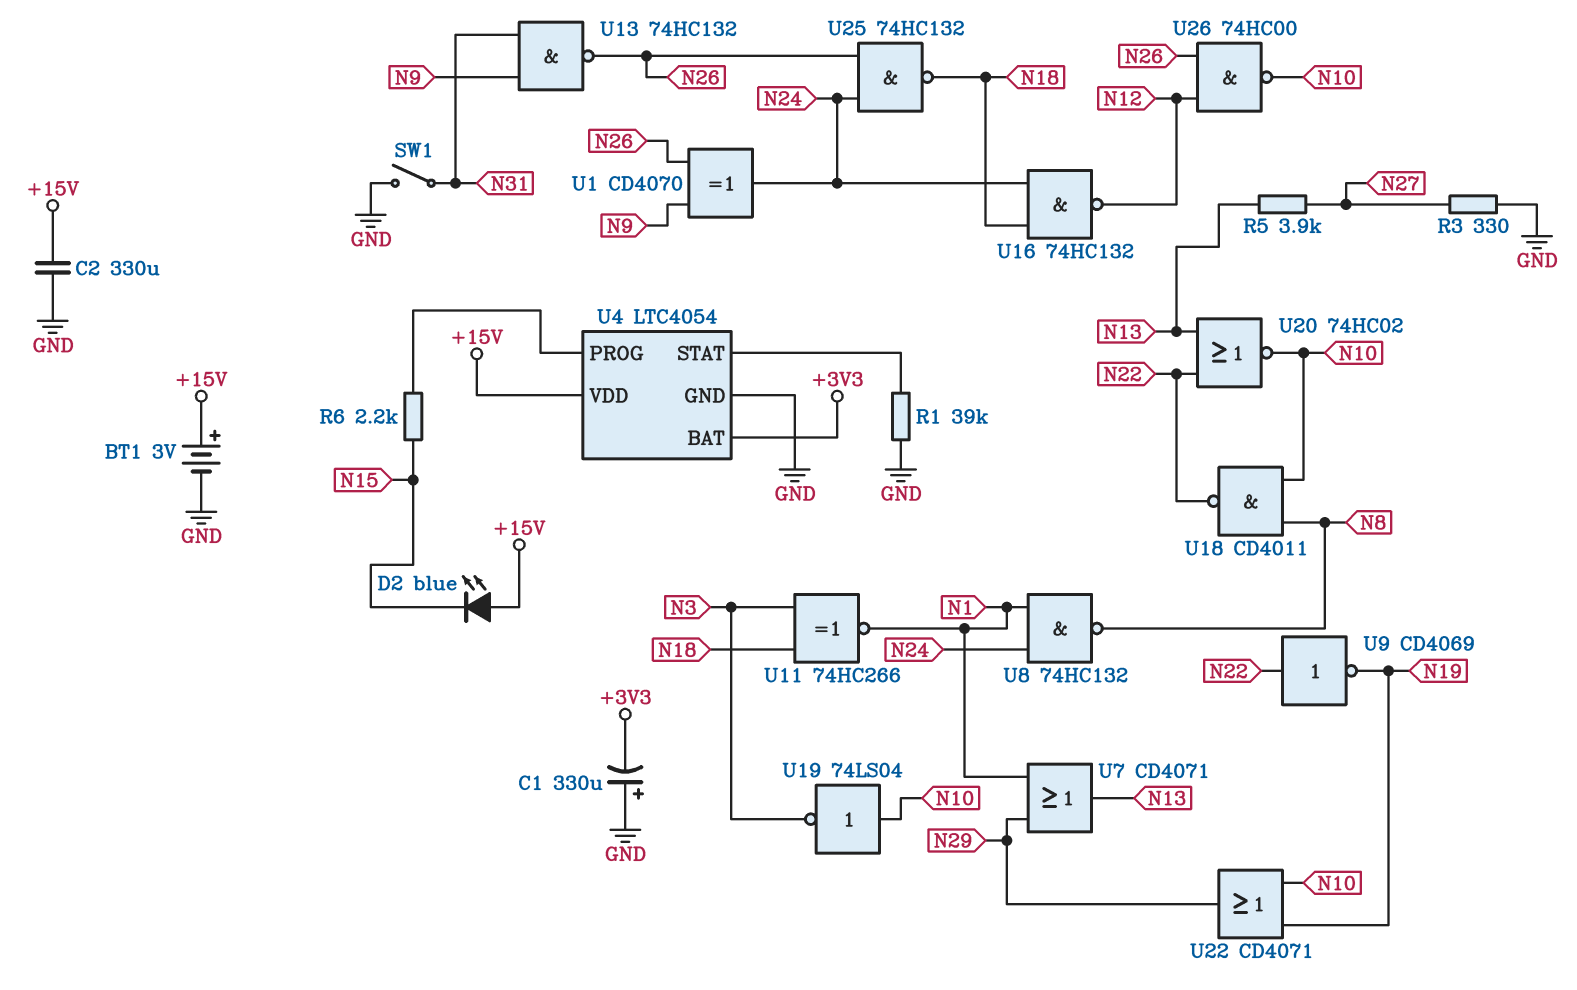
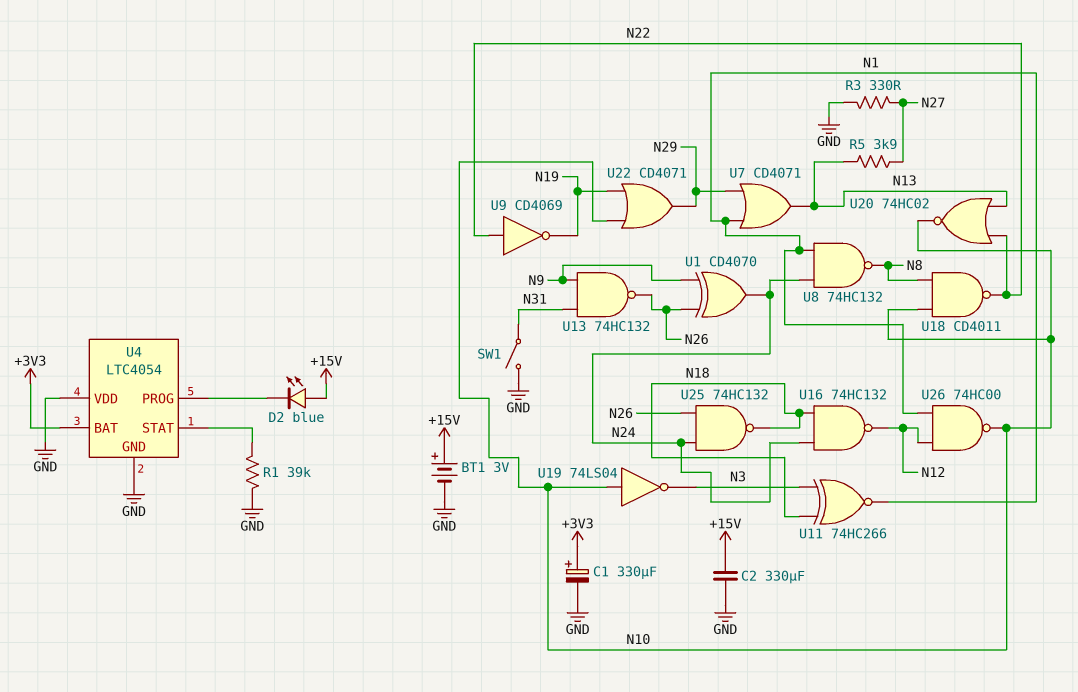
C1: 330uF (plus GND, minus +3V3) -> 330uF (plus +3V3, minus GND)
D2: LED blue (A +15V, K N15) -> LED blue (A +15V, K U4/PROG)
R6: 2.2k (N15, U4/PROG) -> none
U4 pin VDD: +15V -> GND
U26: NAND 74HC00 (in N12, in N26, out N10) -> NAND 74HC00 (in N1, in N12, out N10)

